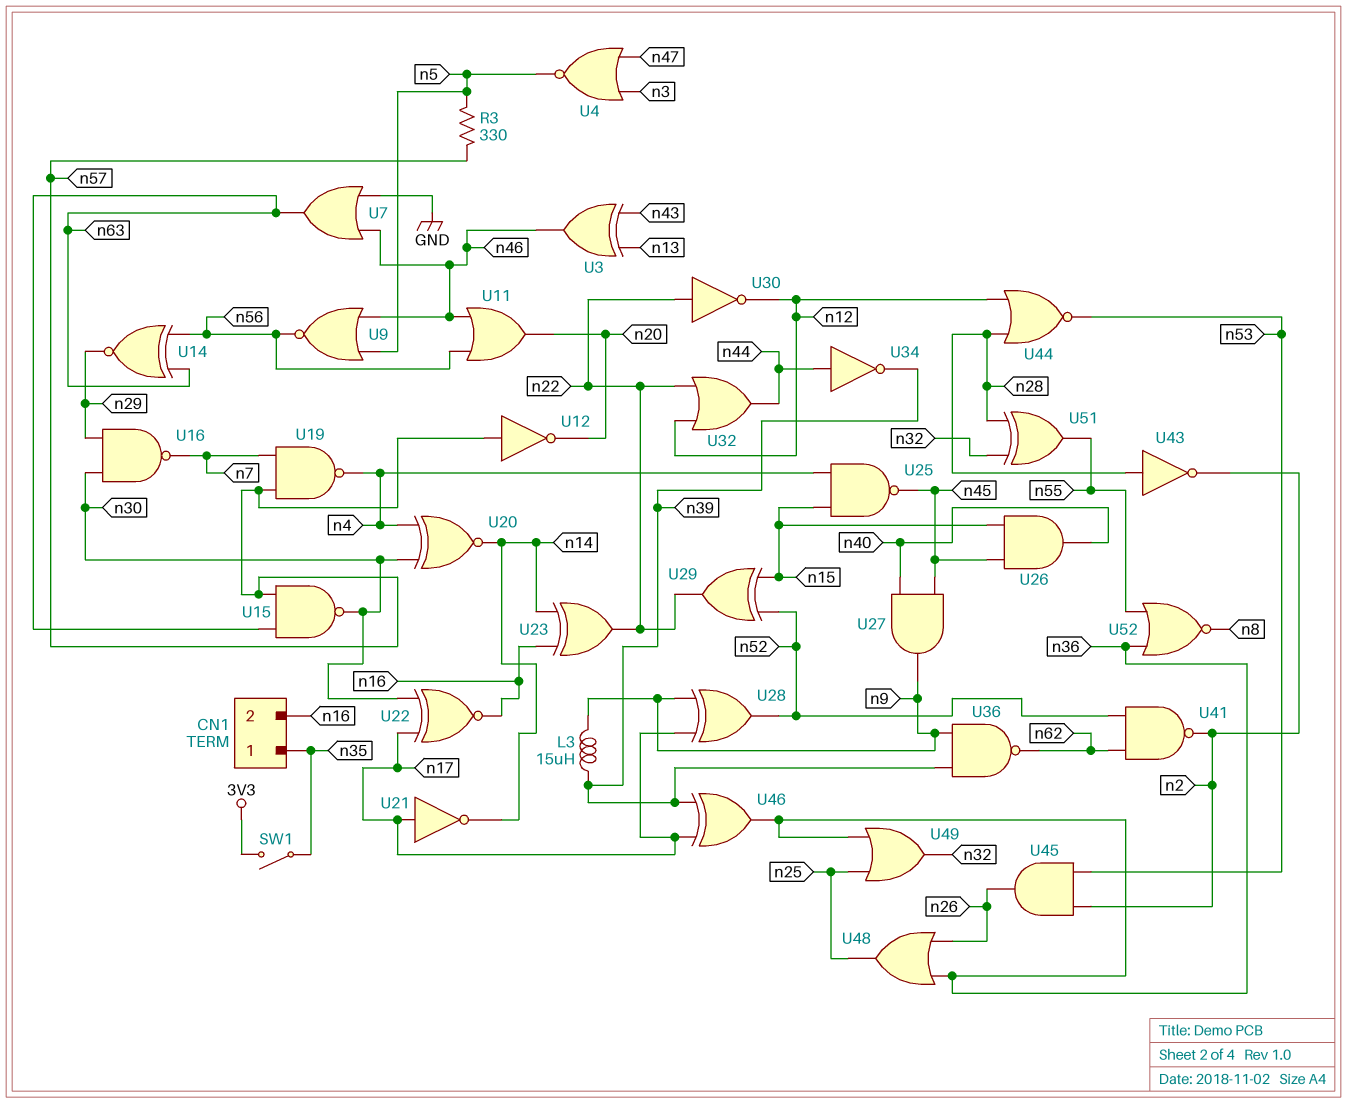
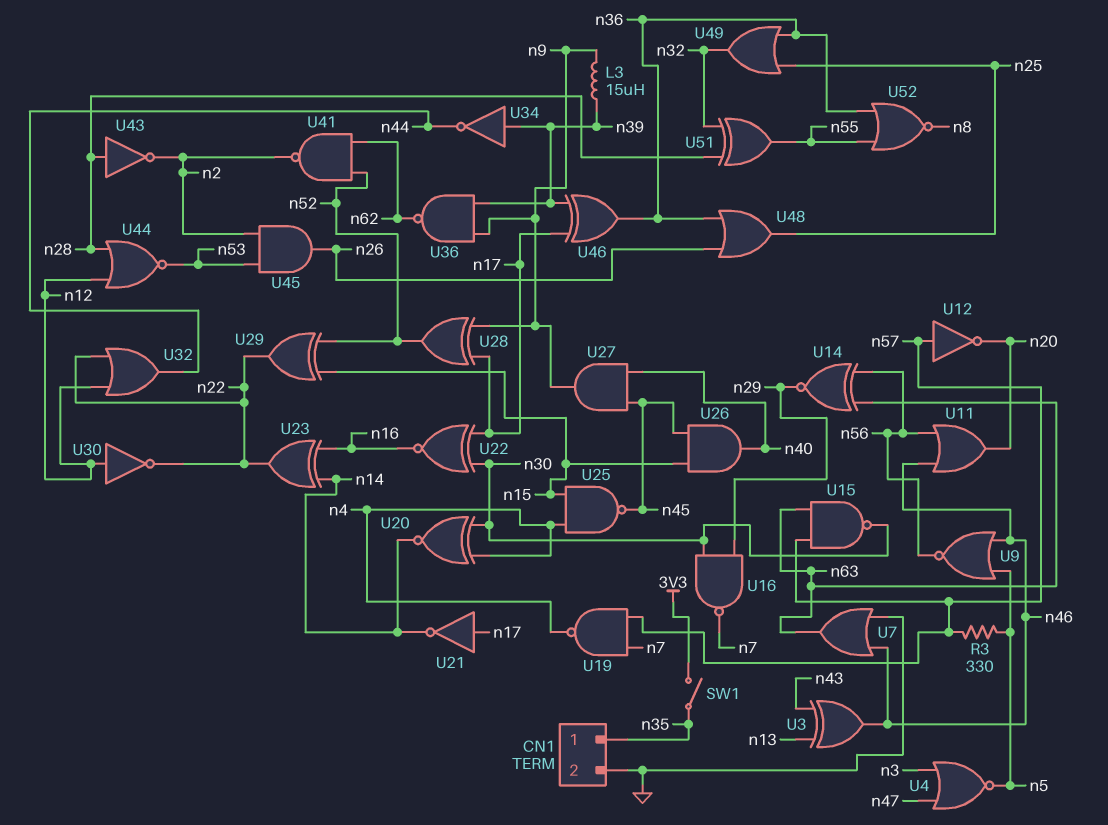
CN1 pin 2: n16 -> GND
U30: NOT (in n22, out n12) -> NOT (in n12, out n22)
U34: NOT (in n44, out n39) -> NOT (in n39, out n44)

